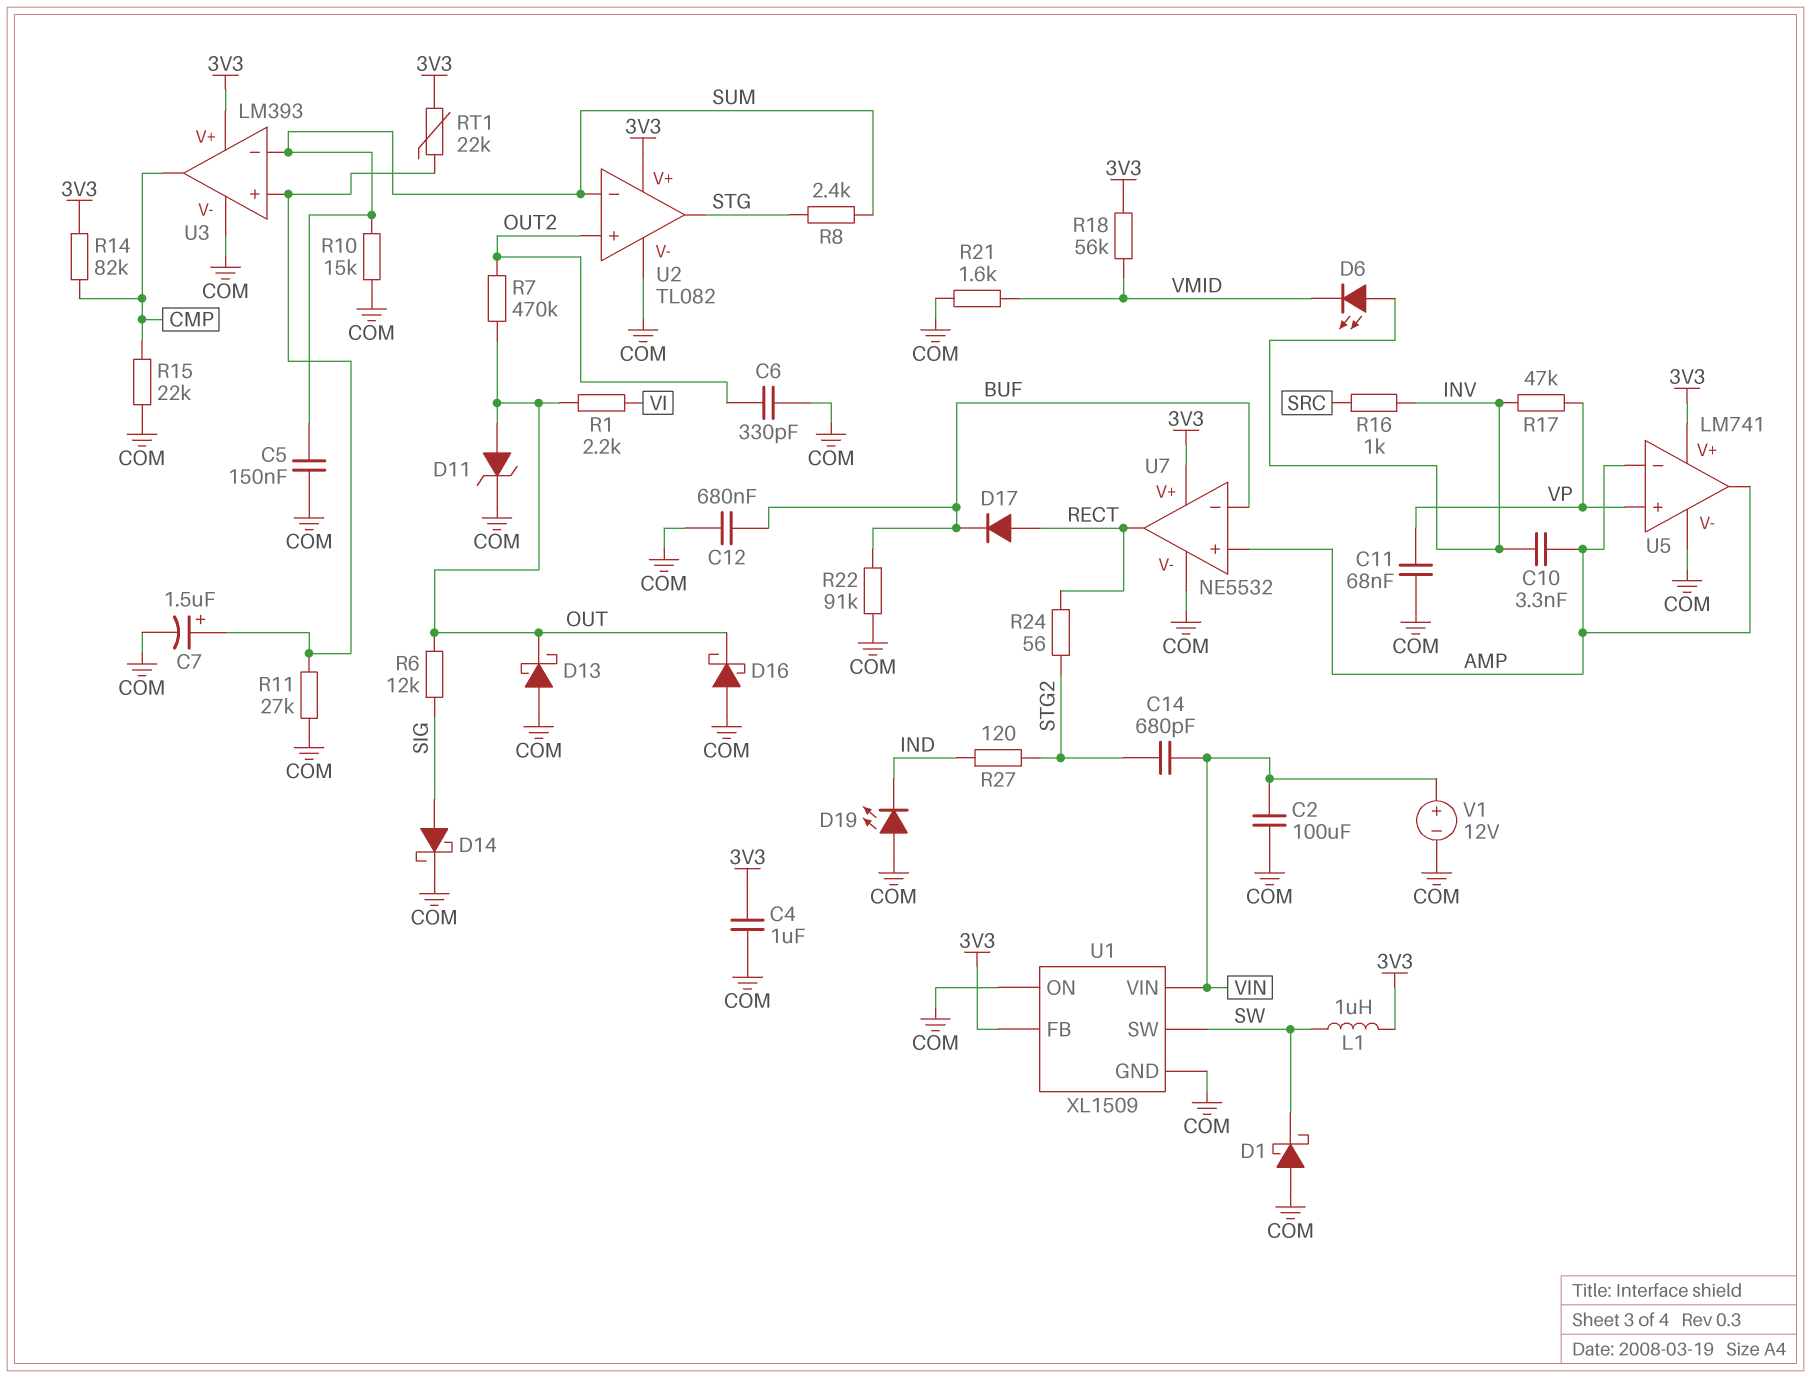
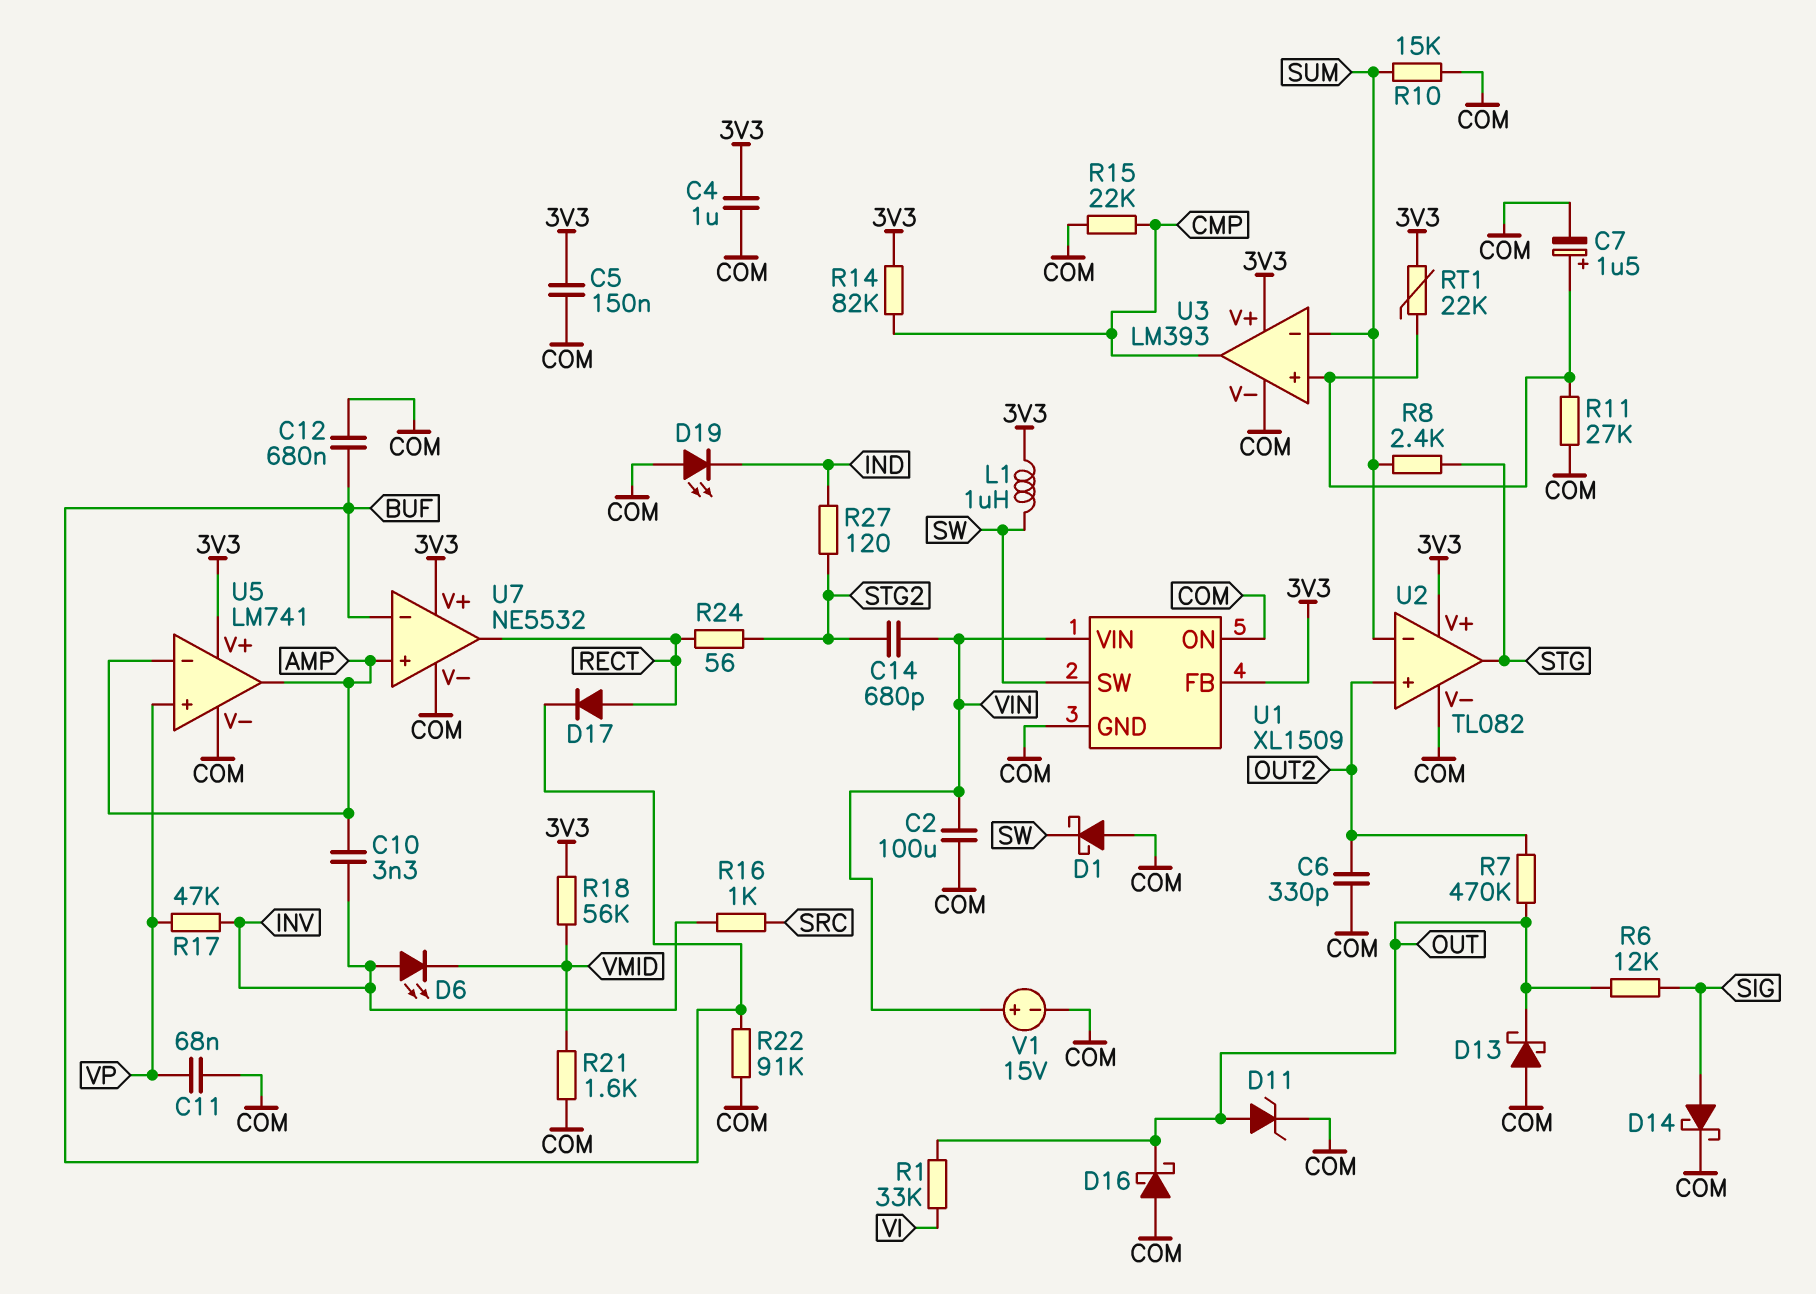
C5: 150nF (COM, SUM) -> 150nF (3V3, COM)
R1: 2.2k (OUT, VI) -> 33k (OUT, VI)
V1: 12V (plus VIN, minus COM) -> 15V (plus VIN, minus COM)

